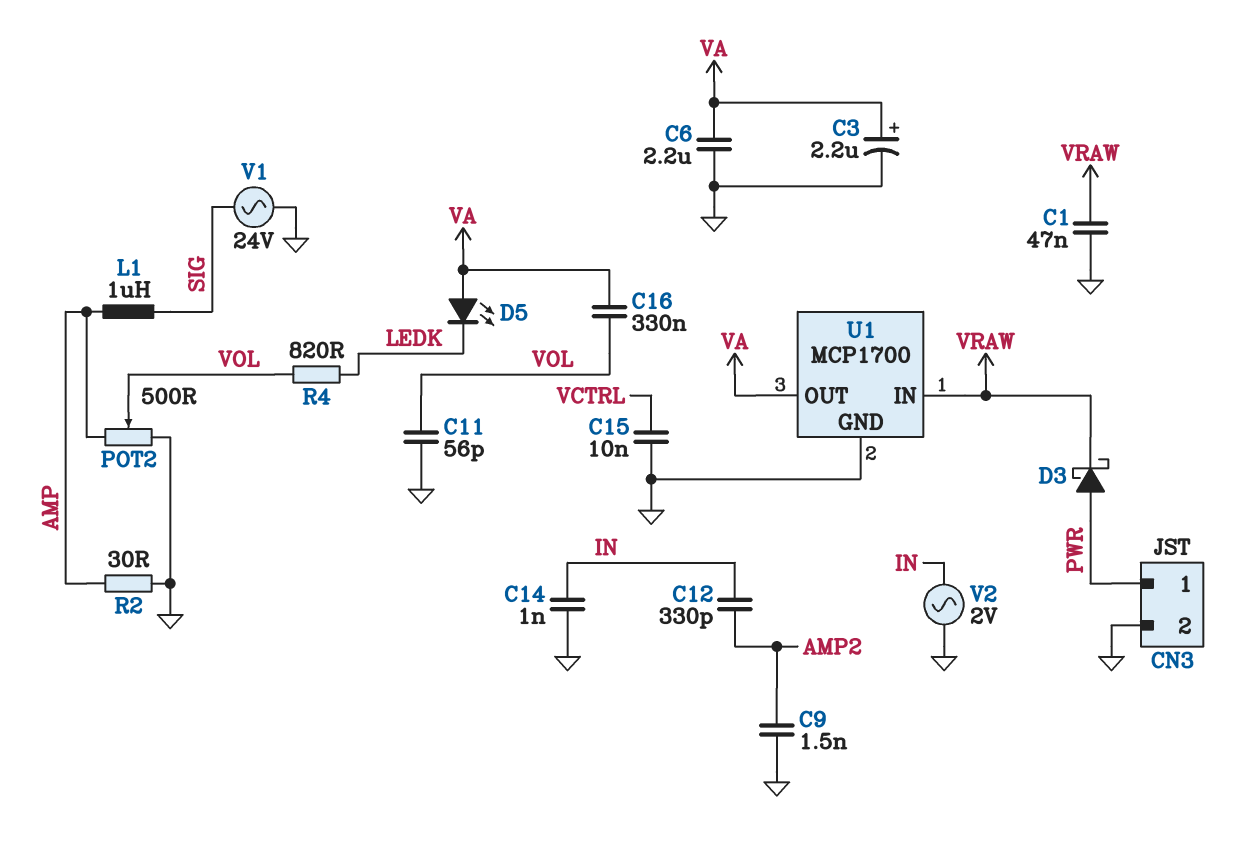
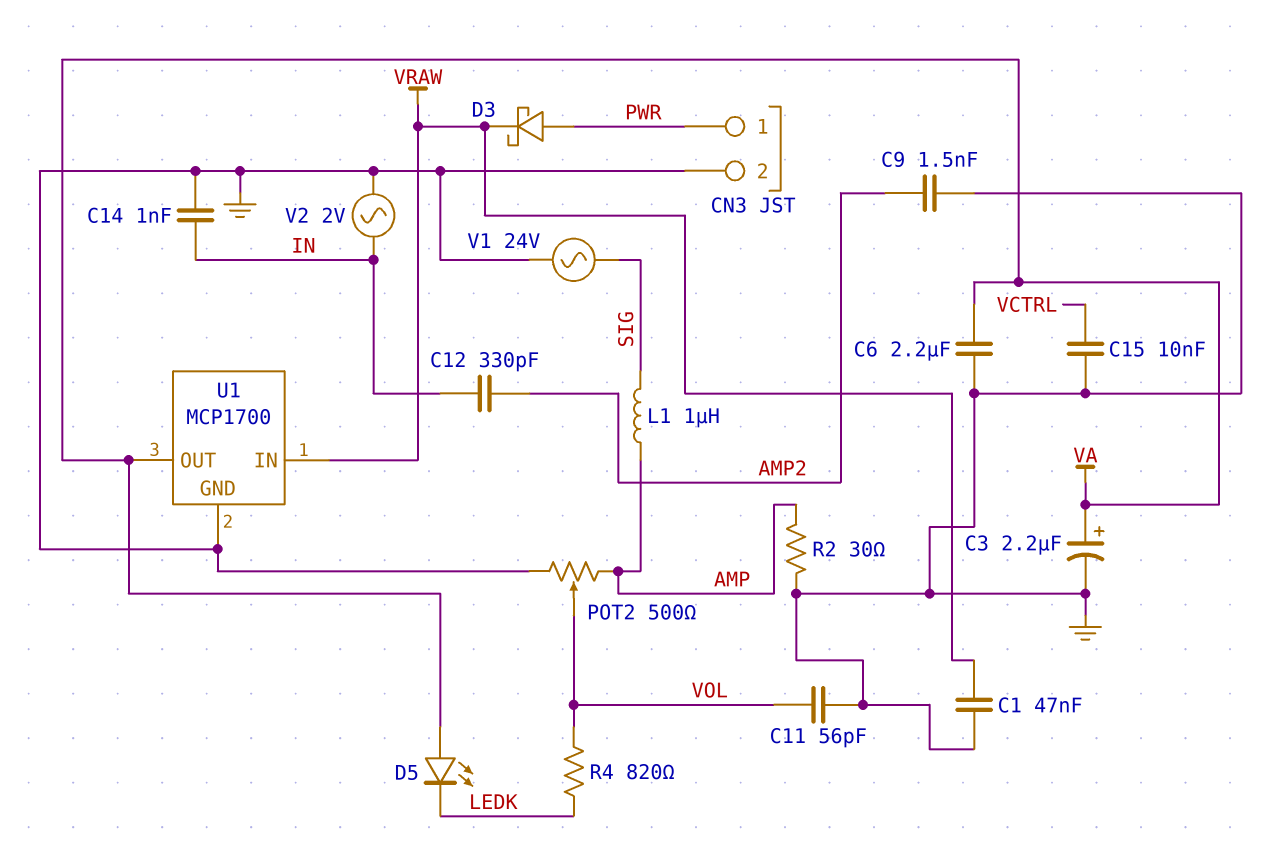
C16: 330nF (VA, VOL) -> none

